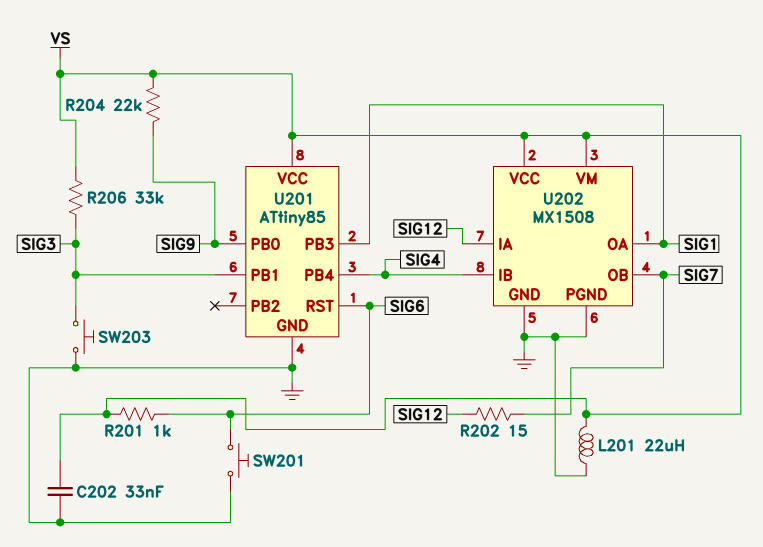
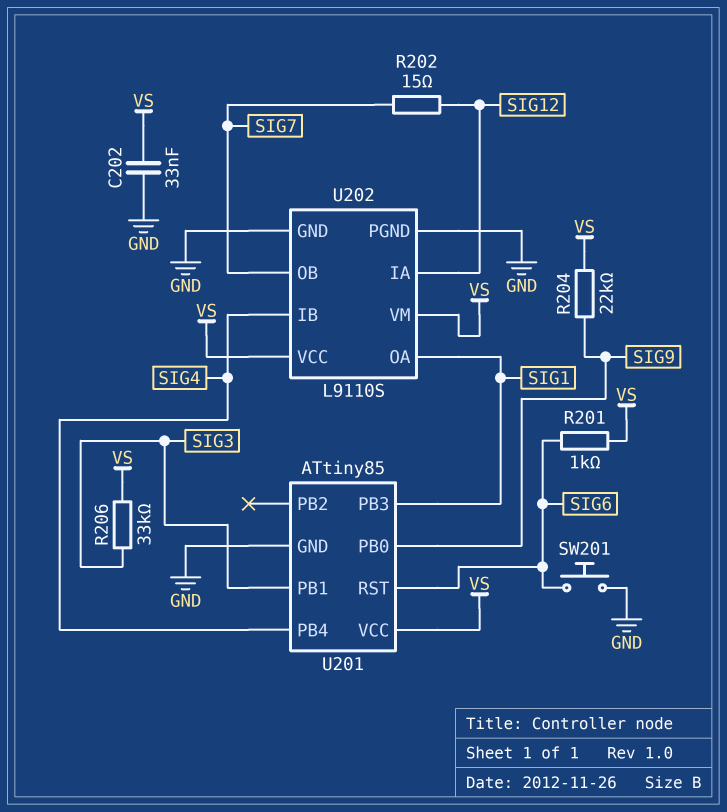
L201: 22uH (GND, VS) -> none
SW203: button (GND, SIG3) -> none
U202: MX1508 -> L9110S

